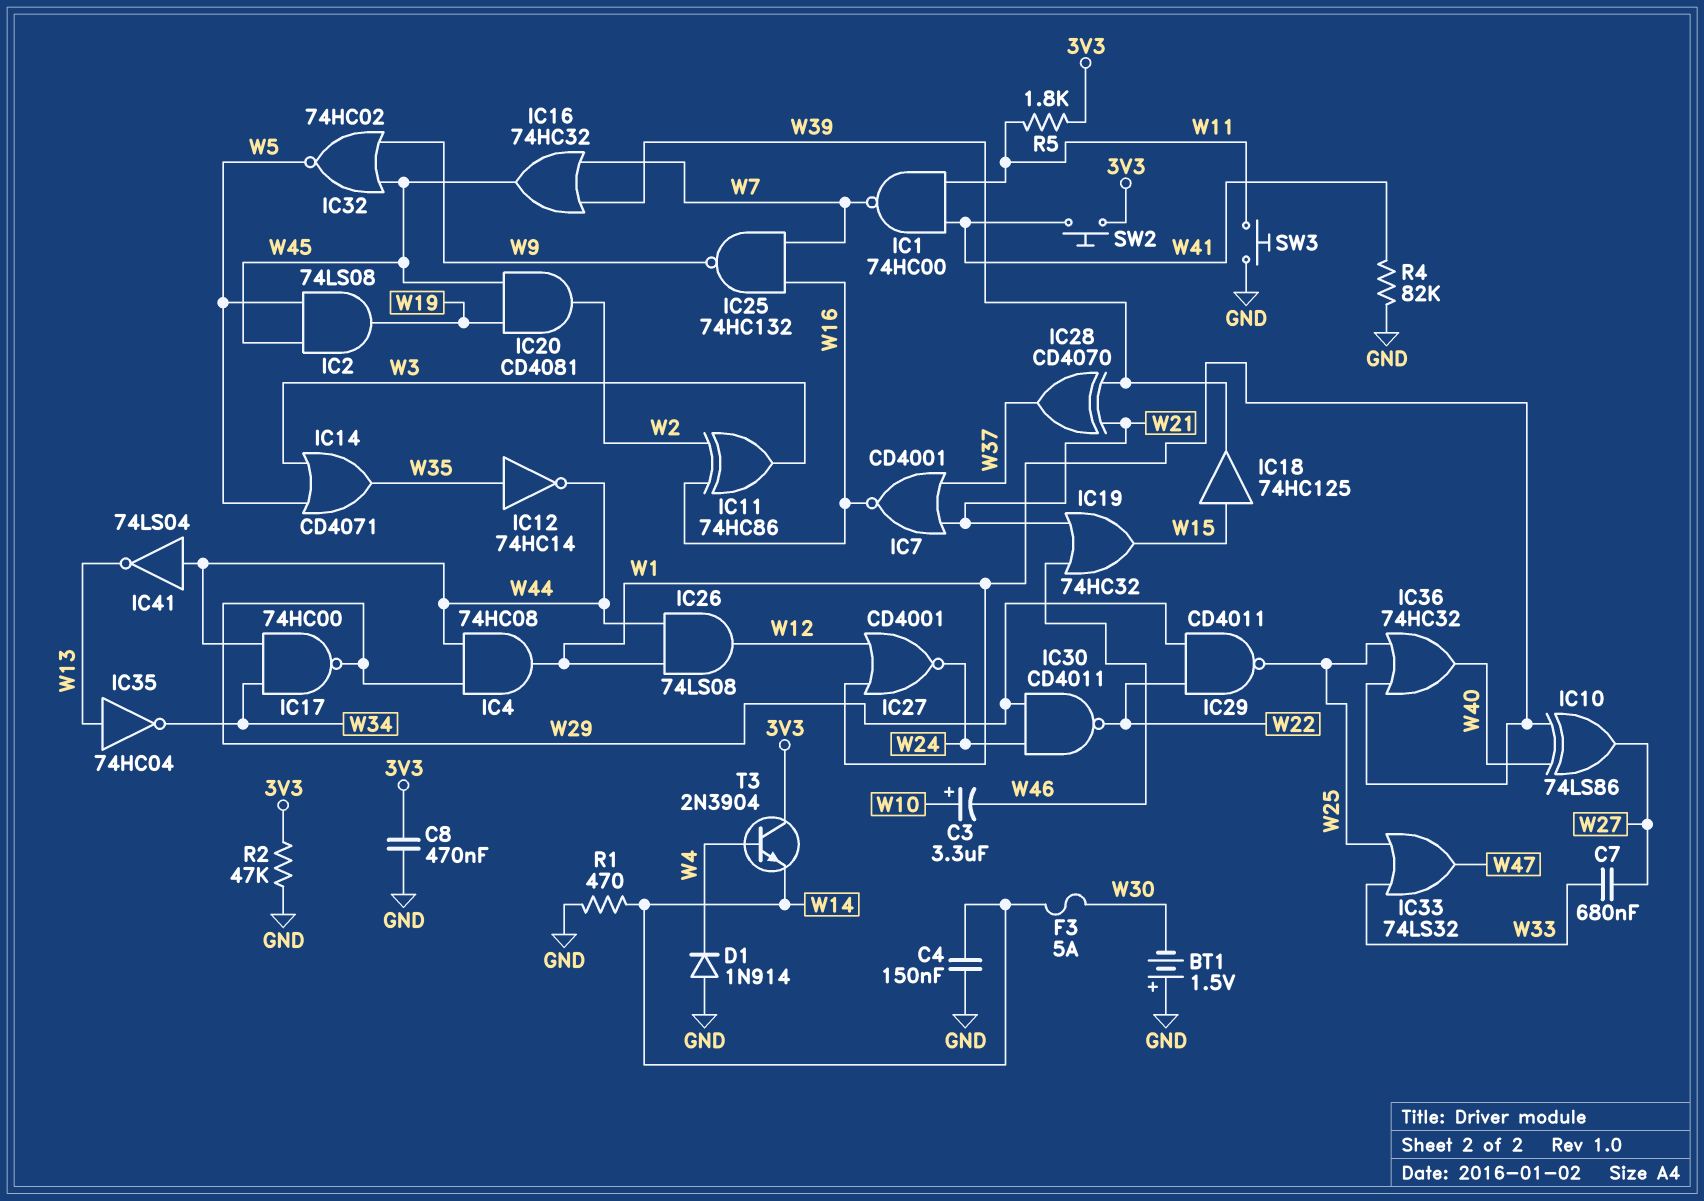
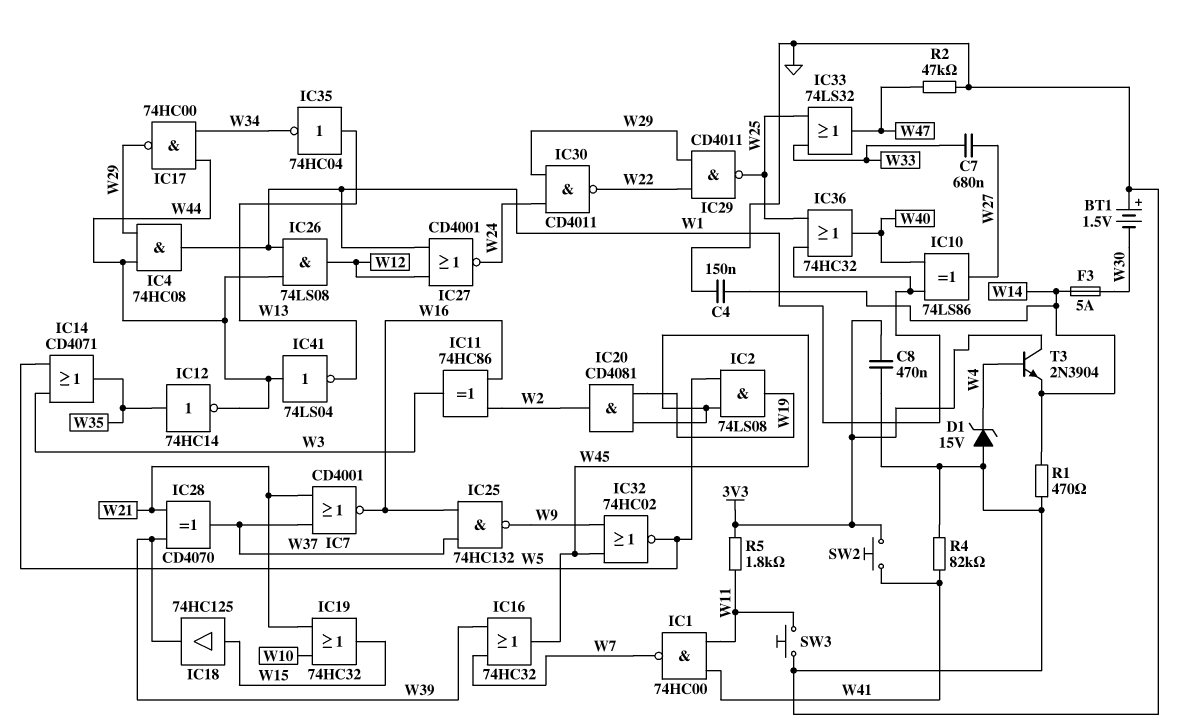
C3: 3.3uF (plus W10, minus W46) -> none
D1: diode 1N914 (A GND, K W4) -> zener 15V (A GND, K W4)
IC19: OR 74HC32 (in W21, in W46, out W15) -> OR 74HC32 (in W10, in W21, out W15)
IC25: NAND 74HC132 (in W7, in W16, out W9) -> NAND 74HC132 (in W16, in W37, out W9)
R2: 47k (3V3, GND) -> 47k (GND, W47)

